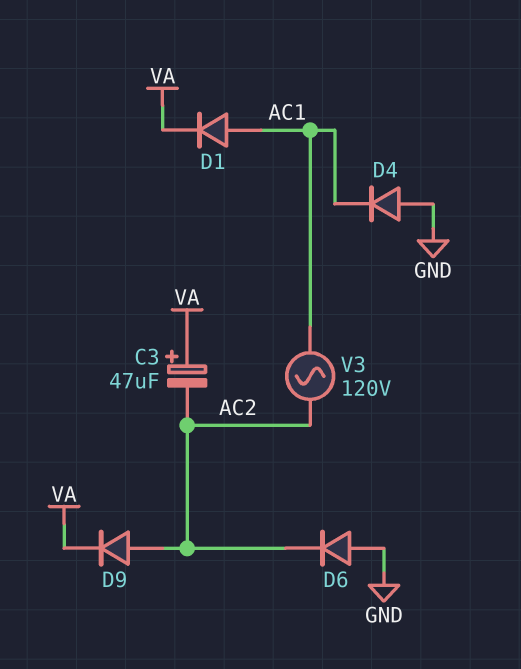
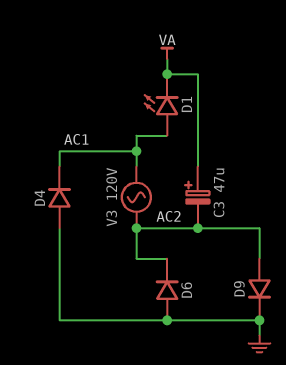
D1: diode (A AC1, K VA) -> LED (A AC1, K VA)
D9: diode (A AC2, K VA) -> diode (A AC2, K GND)

